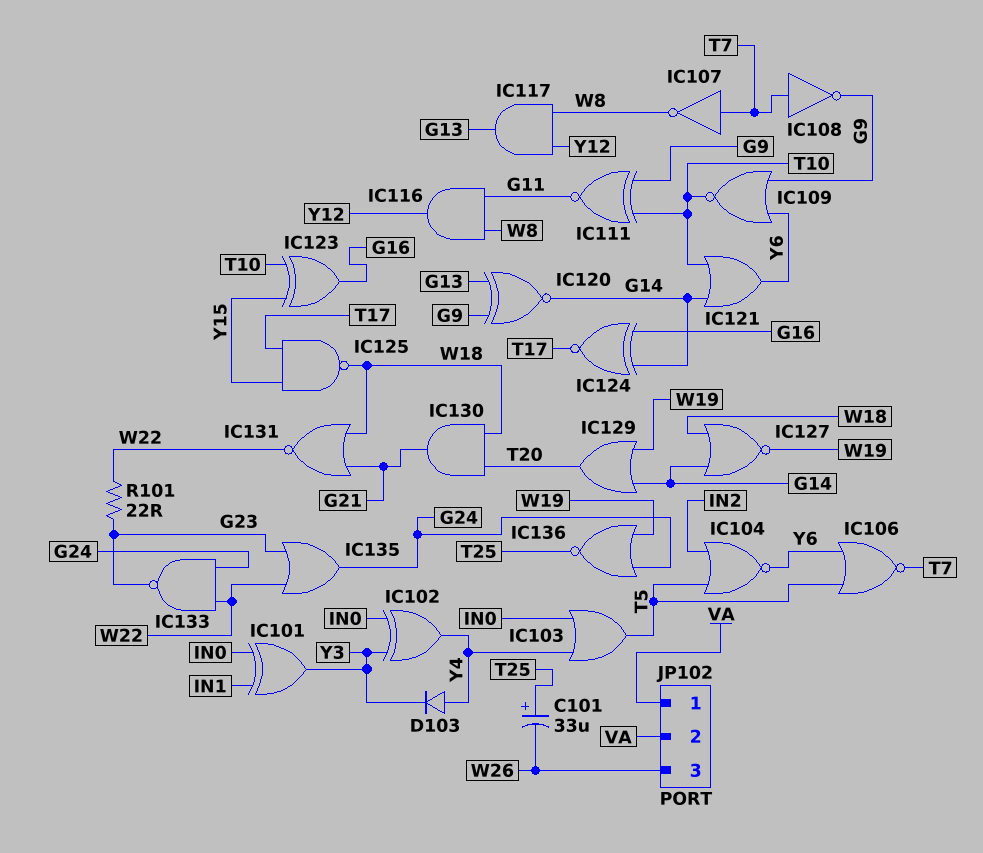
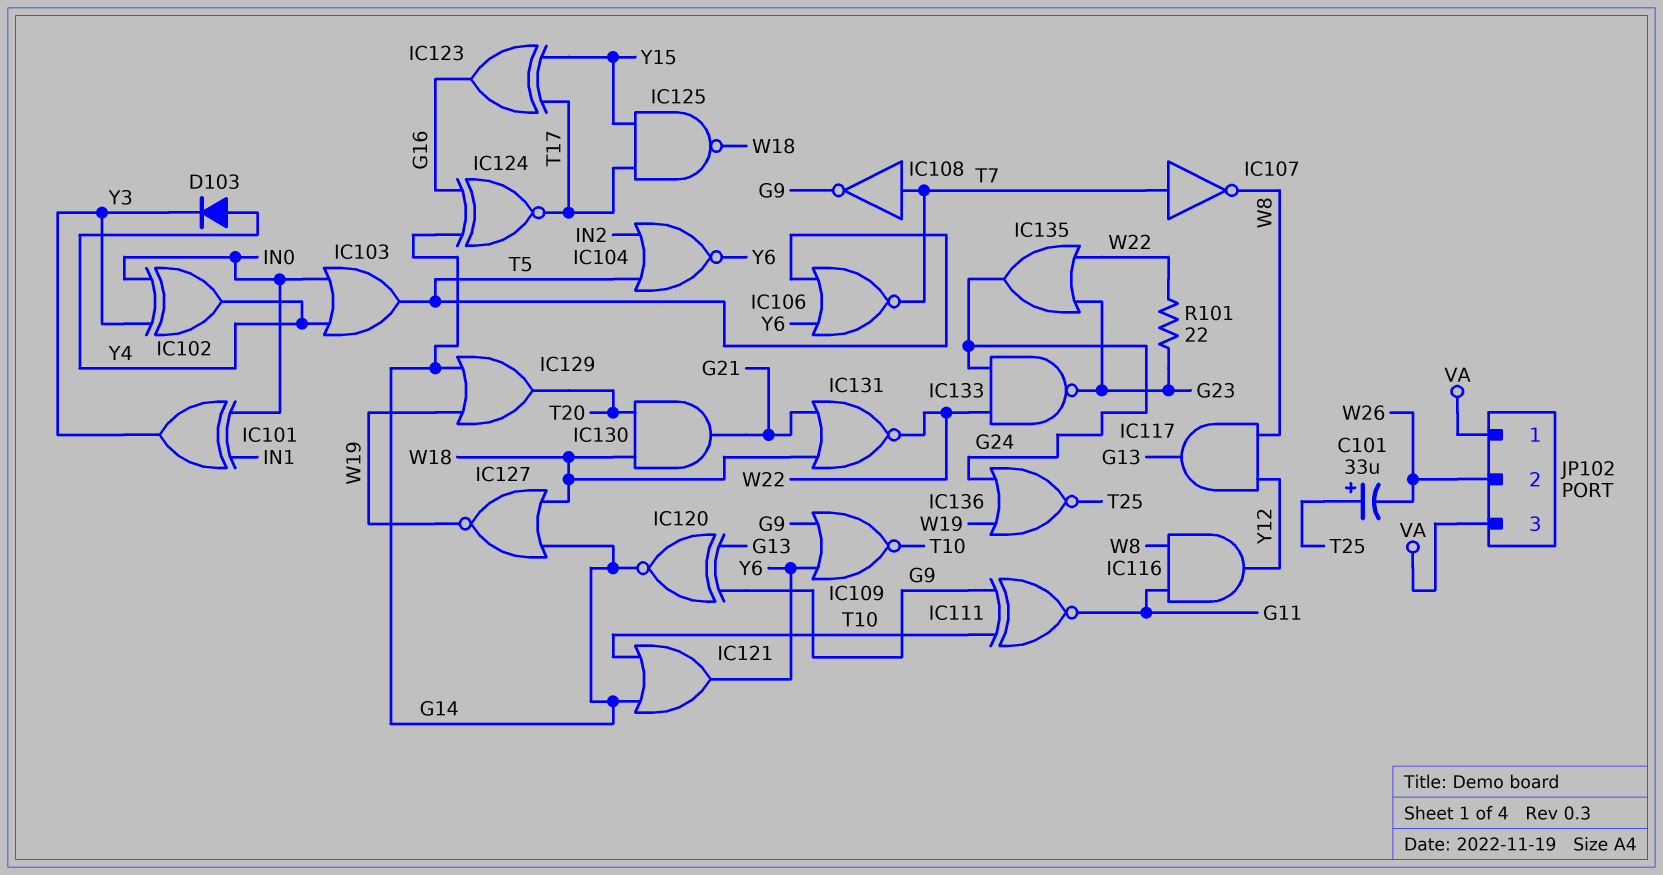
IC123: XOR (in T10, in Y15, out G16) -> XOR (in T17, in Y15, out G16)
JP102 pin 2: VA -> W26
JP102 pin 3: W26 -> VA

